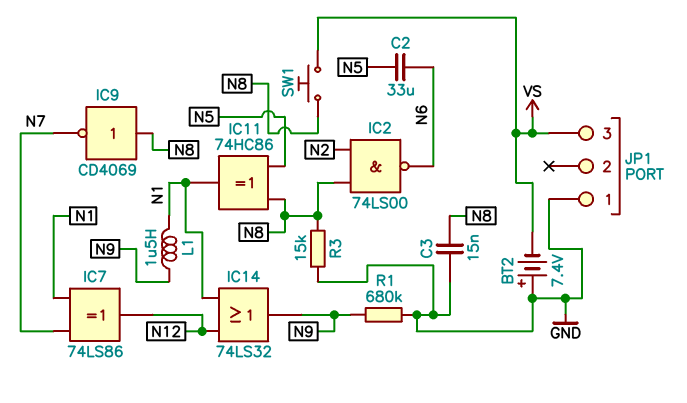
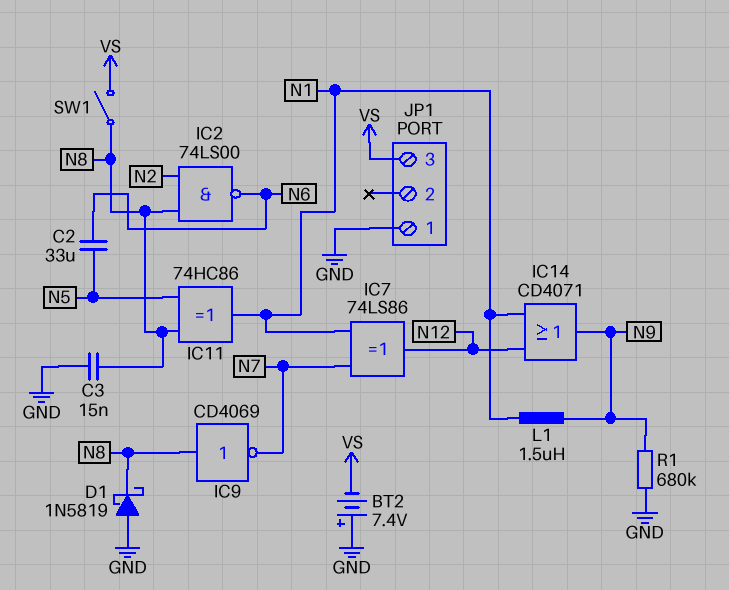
D1: none -> schottky 1N5819 (A GND, K N8)
IC14: OR 74LS32 (in N1, in N12, out N9) -> OR CD4071 (in N1, in N12, out N9)
R3: 15k (GND, N8) -> none
SW1: button (N8, VS) -> switch (N8, VS)

